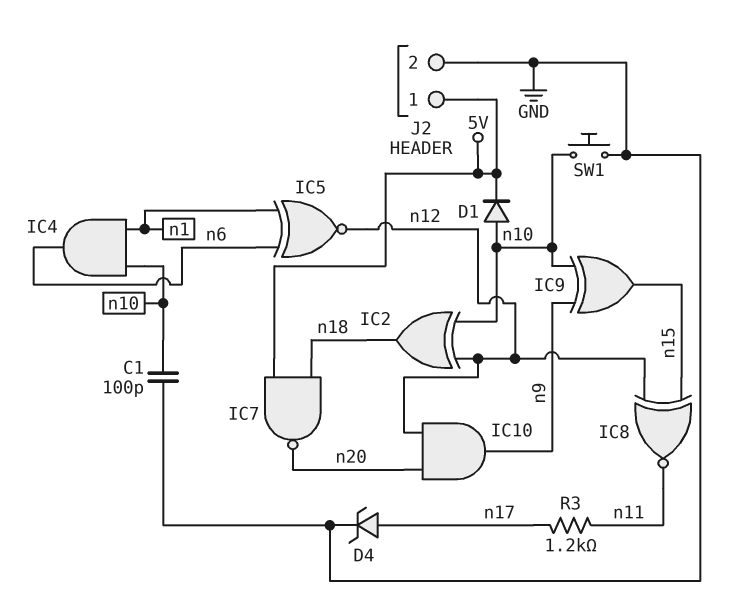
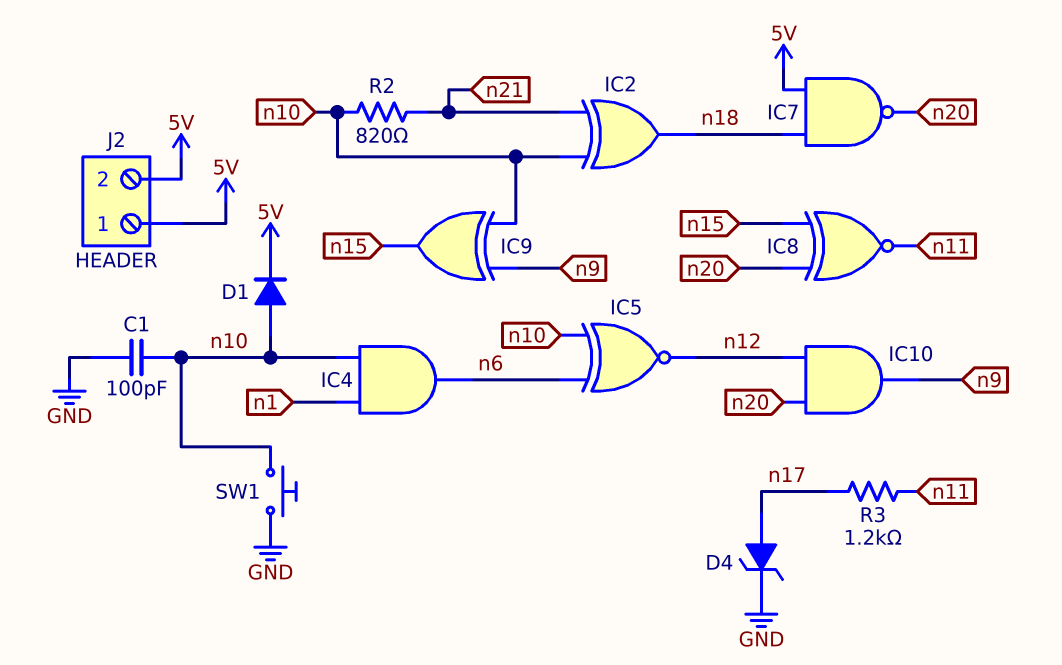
IC2: XOR (in n10, in n12, out n18) -> XOR (in n10, in n21, out n18)
IC5: XNOR (in n1, in n6, out n12) -> XNOR (in n6, in n10, out n12)
IC8: XNOR (in n12, in n15, out n11) -> XNOR (in n15, in n20, out n11)
J2 pin 2: GND -> 5V
R2: none -> 820 (n10, n21)

